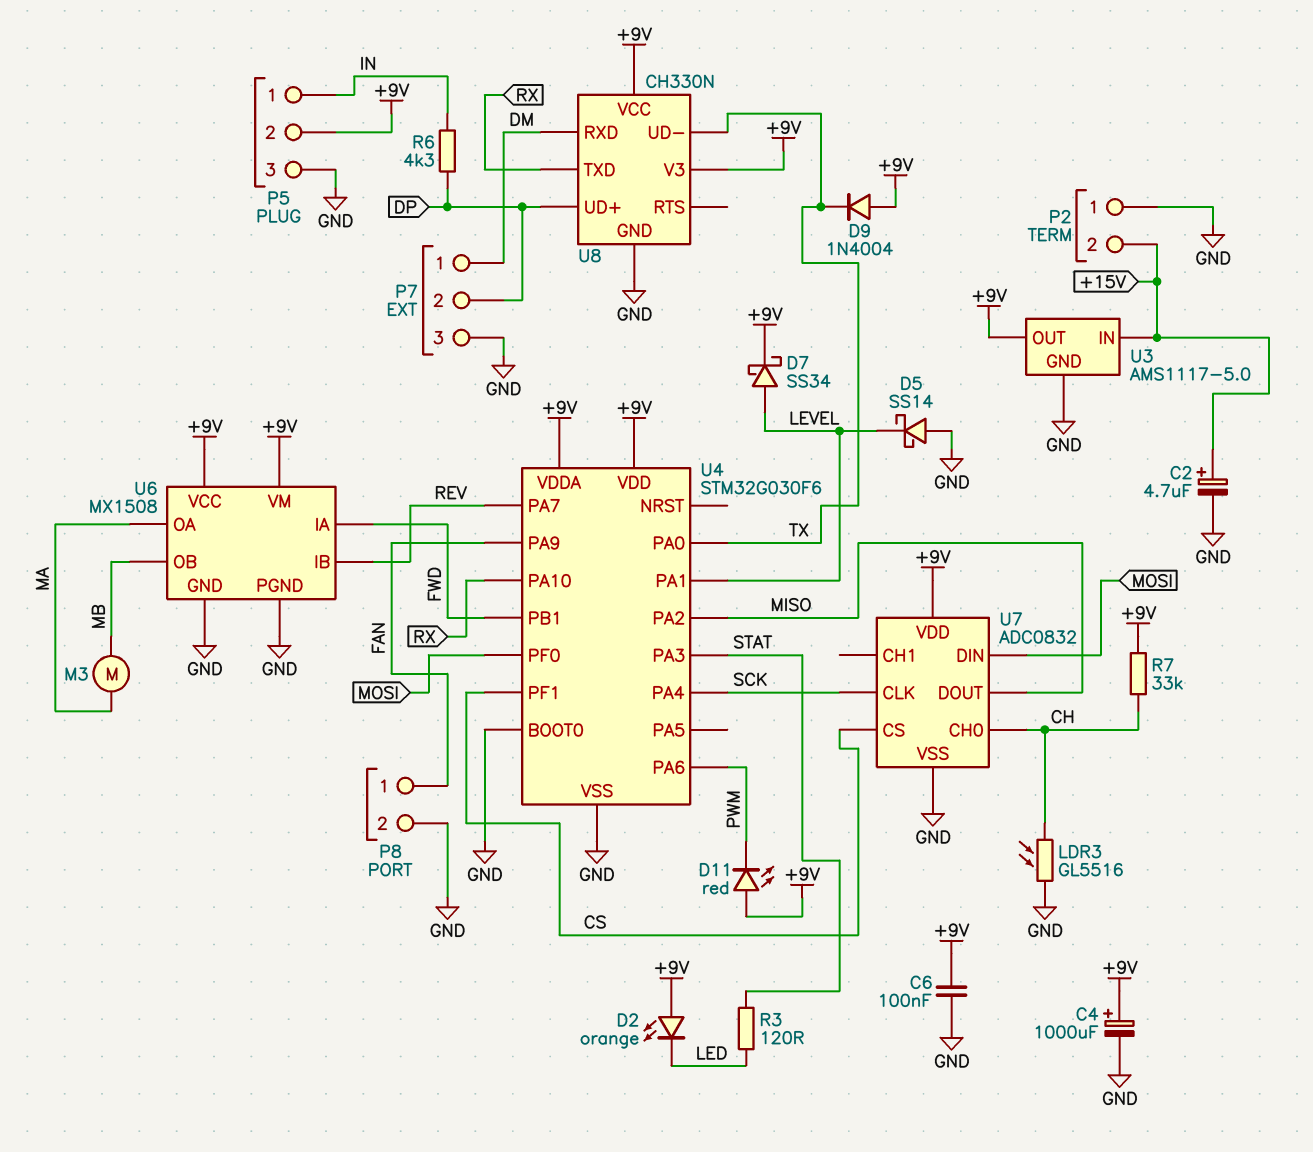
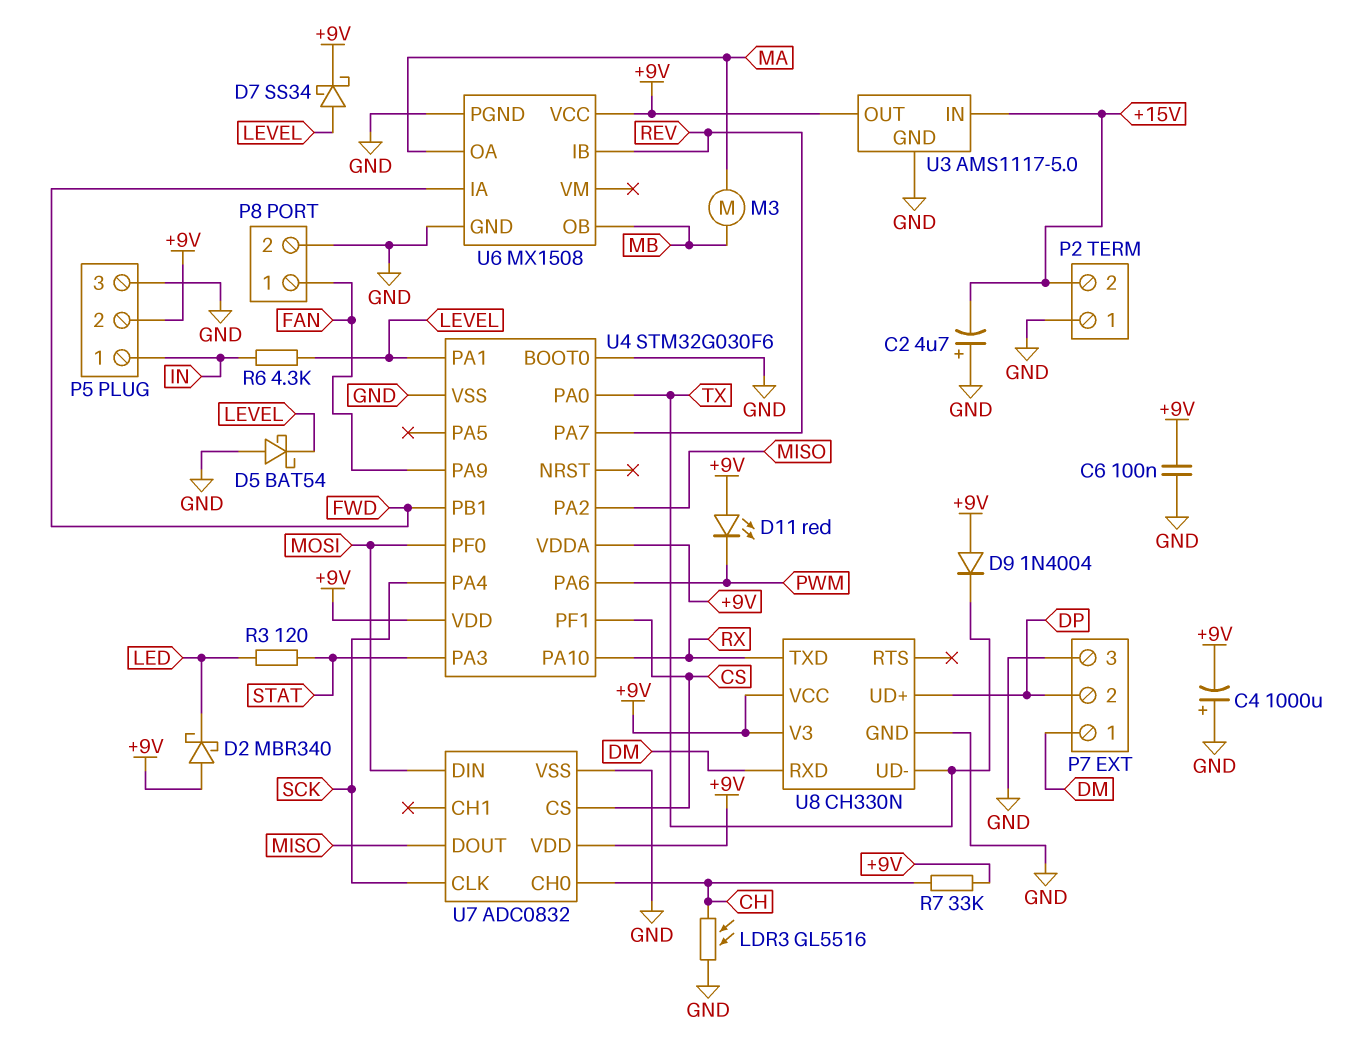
C2: 4.7uF (plus +15V, minus GND) -> 4.7uF (plus GND, minus +15V)
C4: 1000uF (plus +9V, minus GND) -> 1000uF (plus GND, minus +9V)
D2: LED orange (A +9V, K LED) -> schottky MBR340 (A +9V, K LED)
D5: schottky SS14 (A GND, K LEVEL) -> schottky BAT54 (A GND, K LEVEL)
R6: 4.3k (DP, IN) -> 4.3k (IN, LEVEL)
U6 pin VM: +9V -> none

